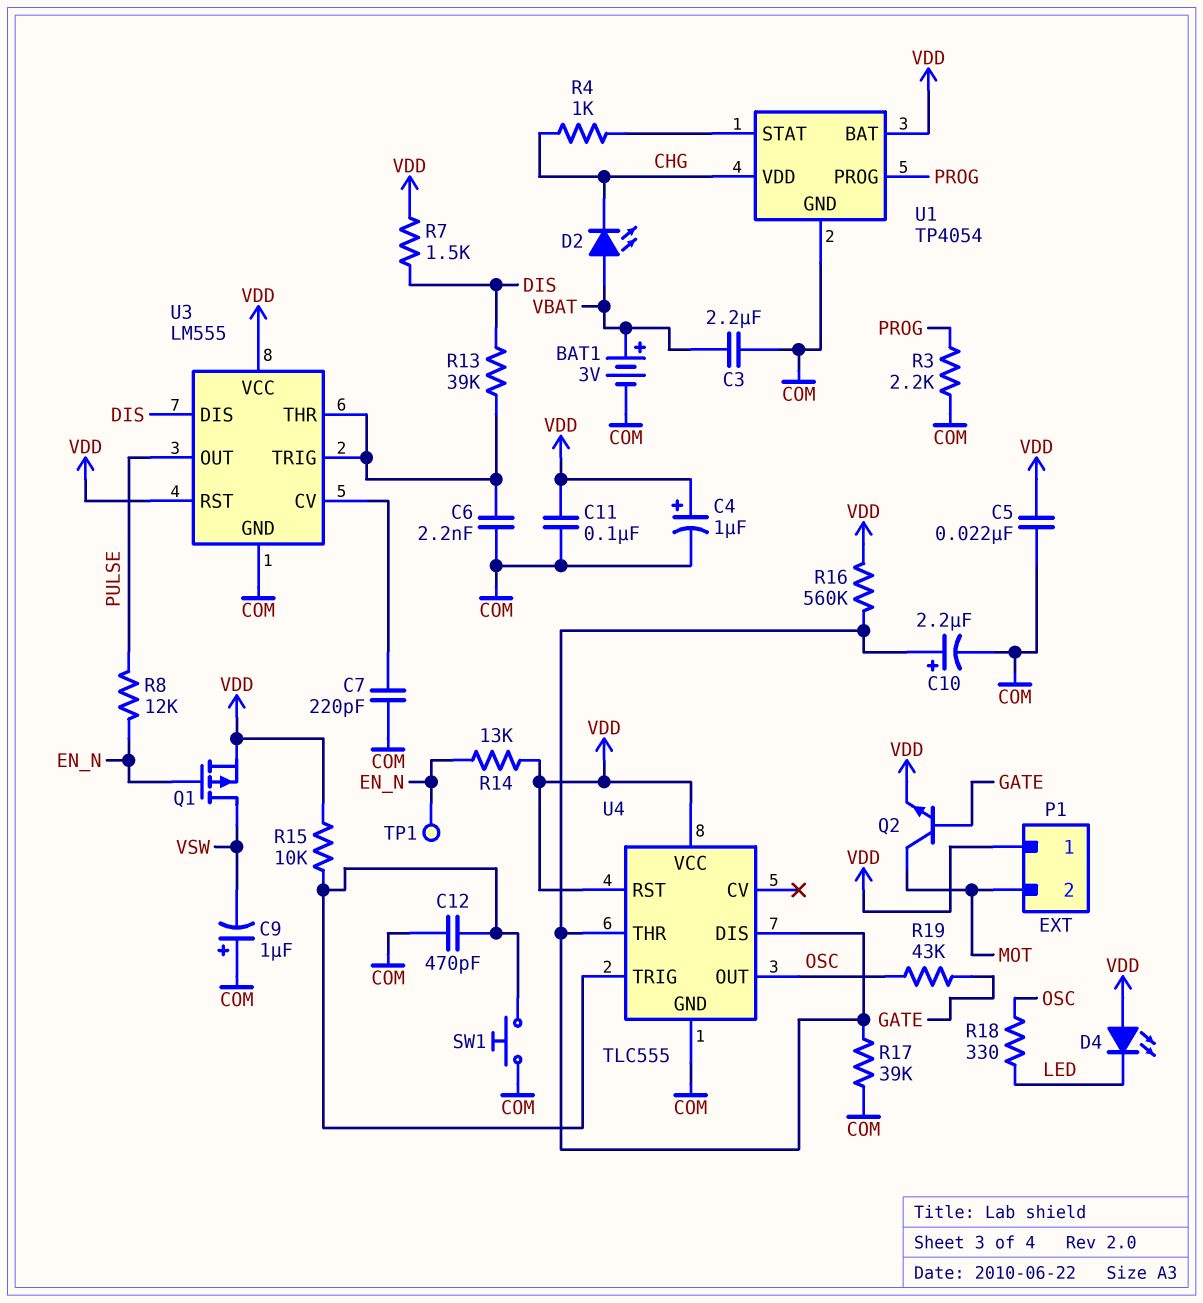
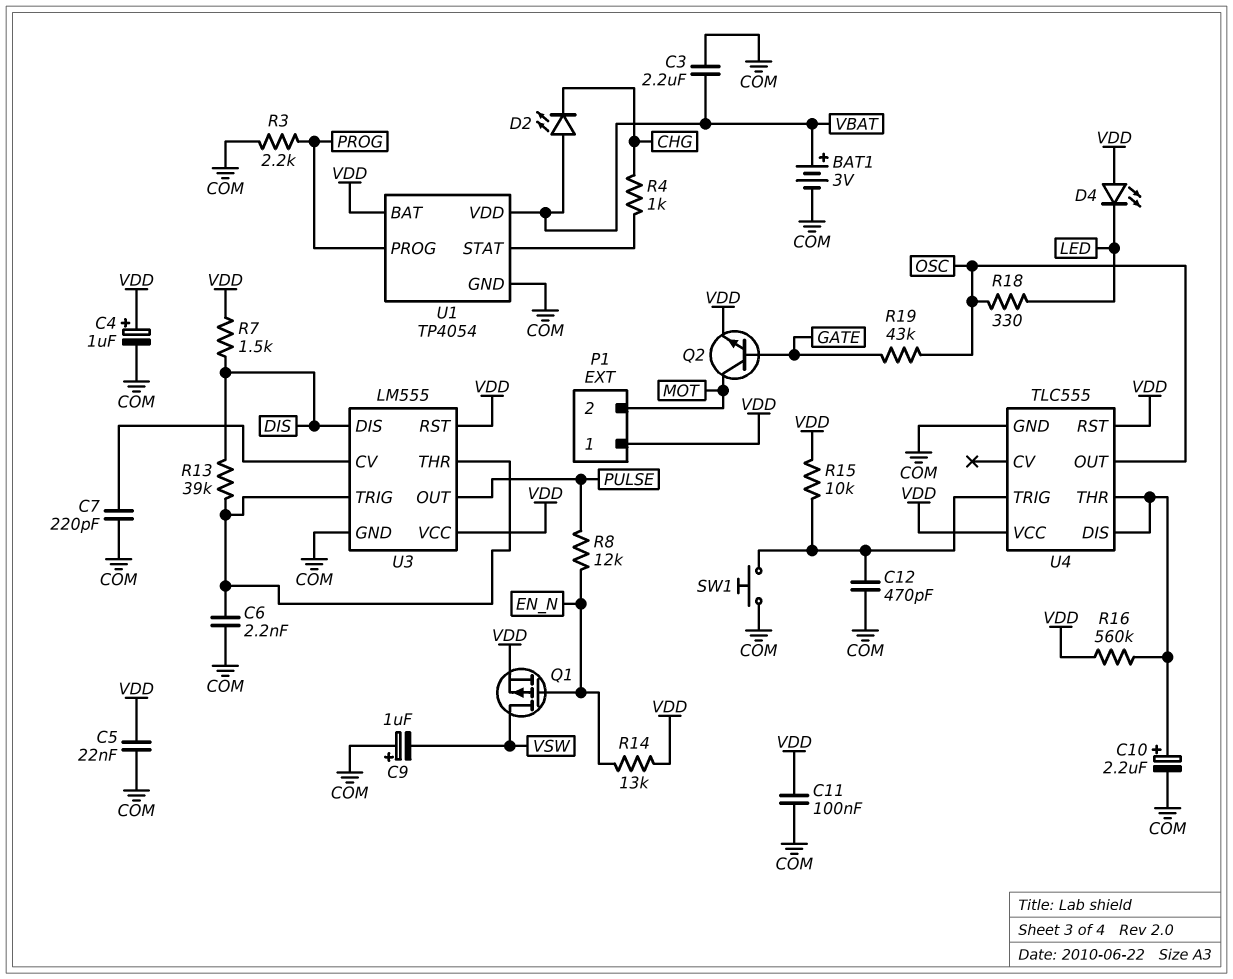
R17: 39k (COM, U4/DIS) -> none
TP1: test point (EN_N) -> none
U1 pin VDD: CHG -> VBAT

